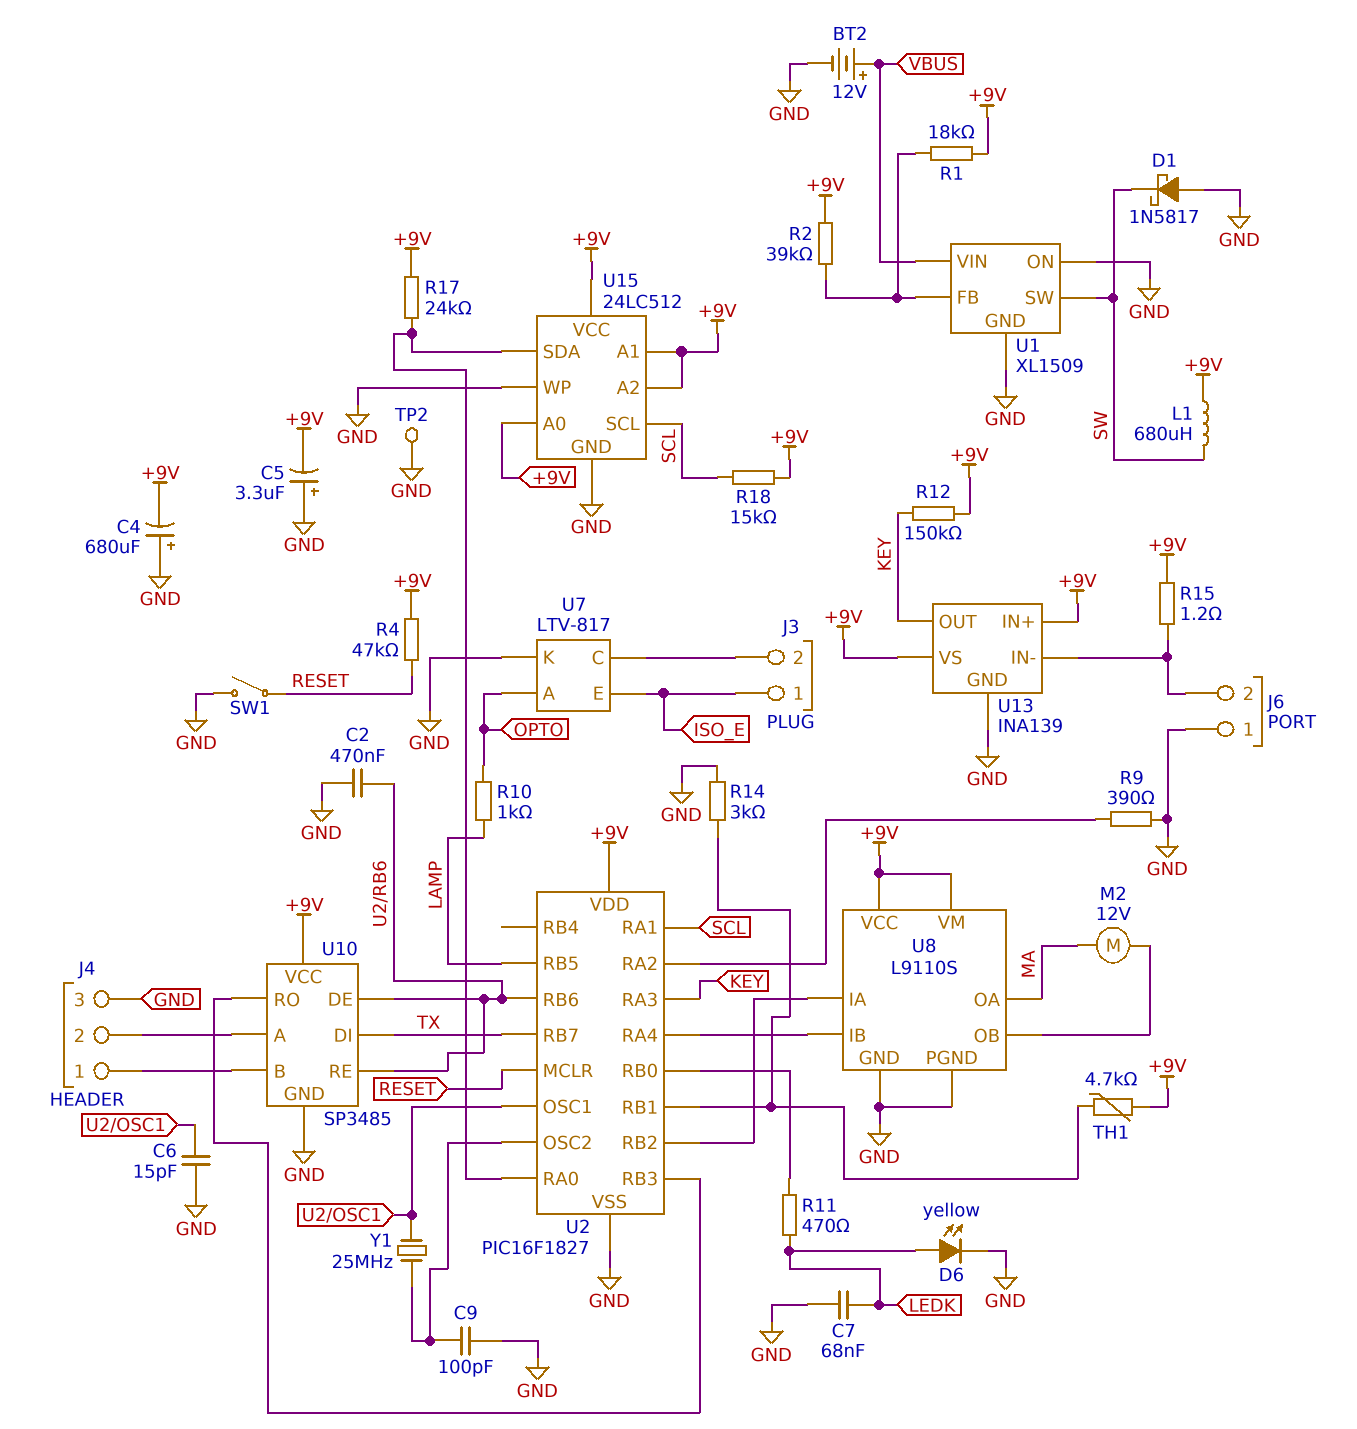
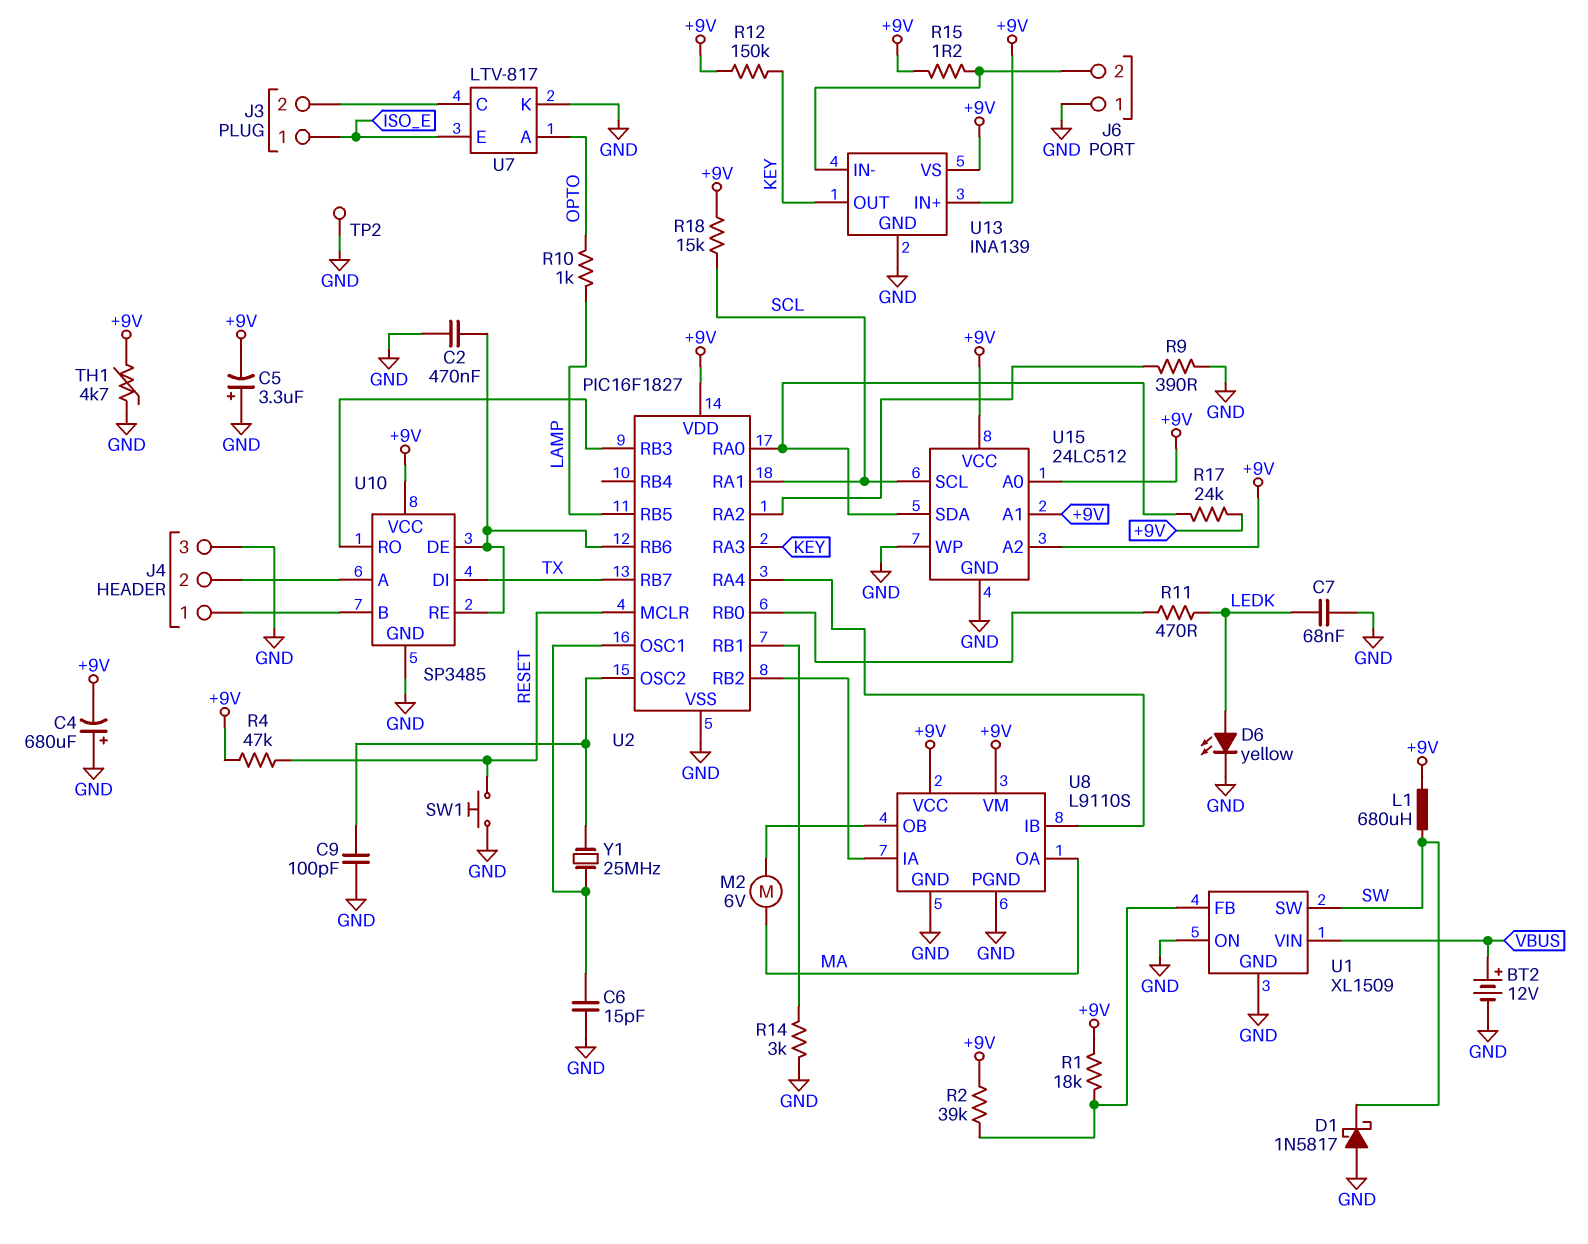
M2: motor 12V (MA, U8/OB) -> motor 6V (MA, U8/OB)
SW1: switch (GND, RESET) -> button (GND, RESET)
TH1: 4.7k (+9V, U2/RB1) -> 4.7k (+9V, GND)

